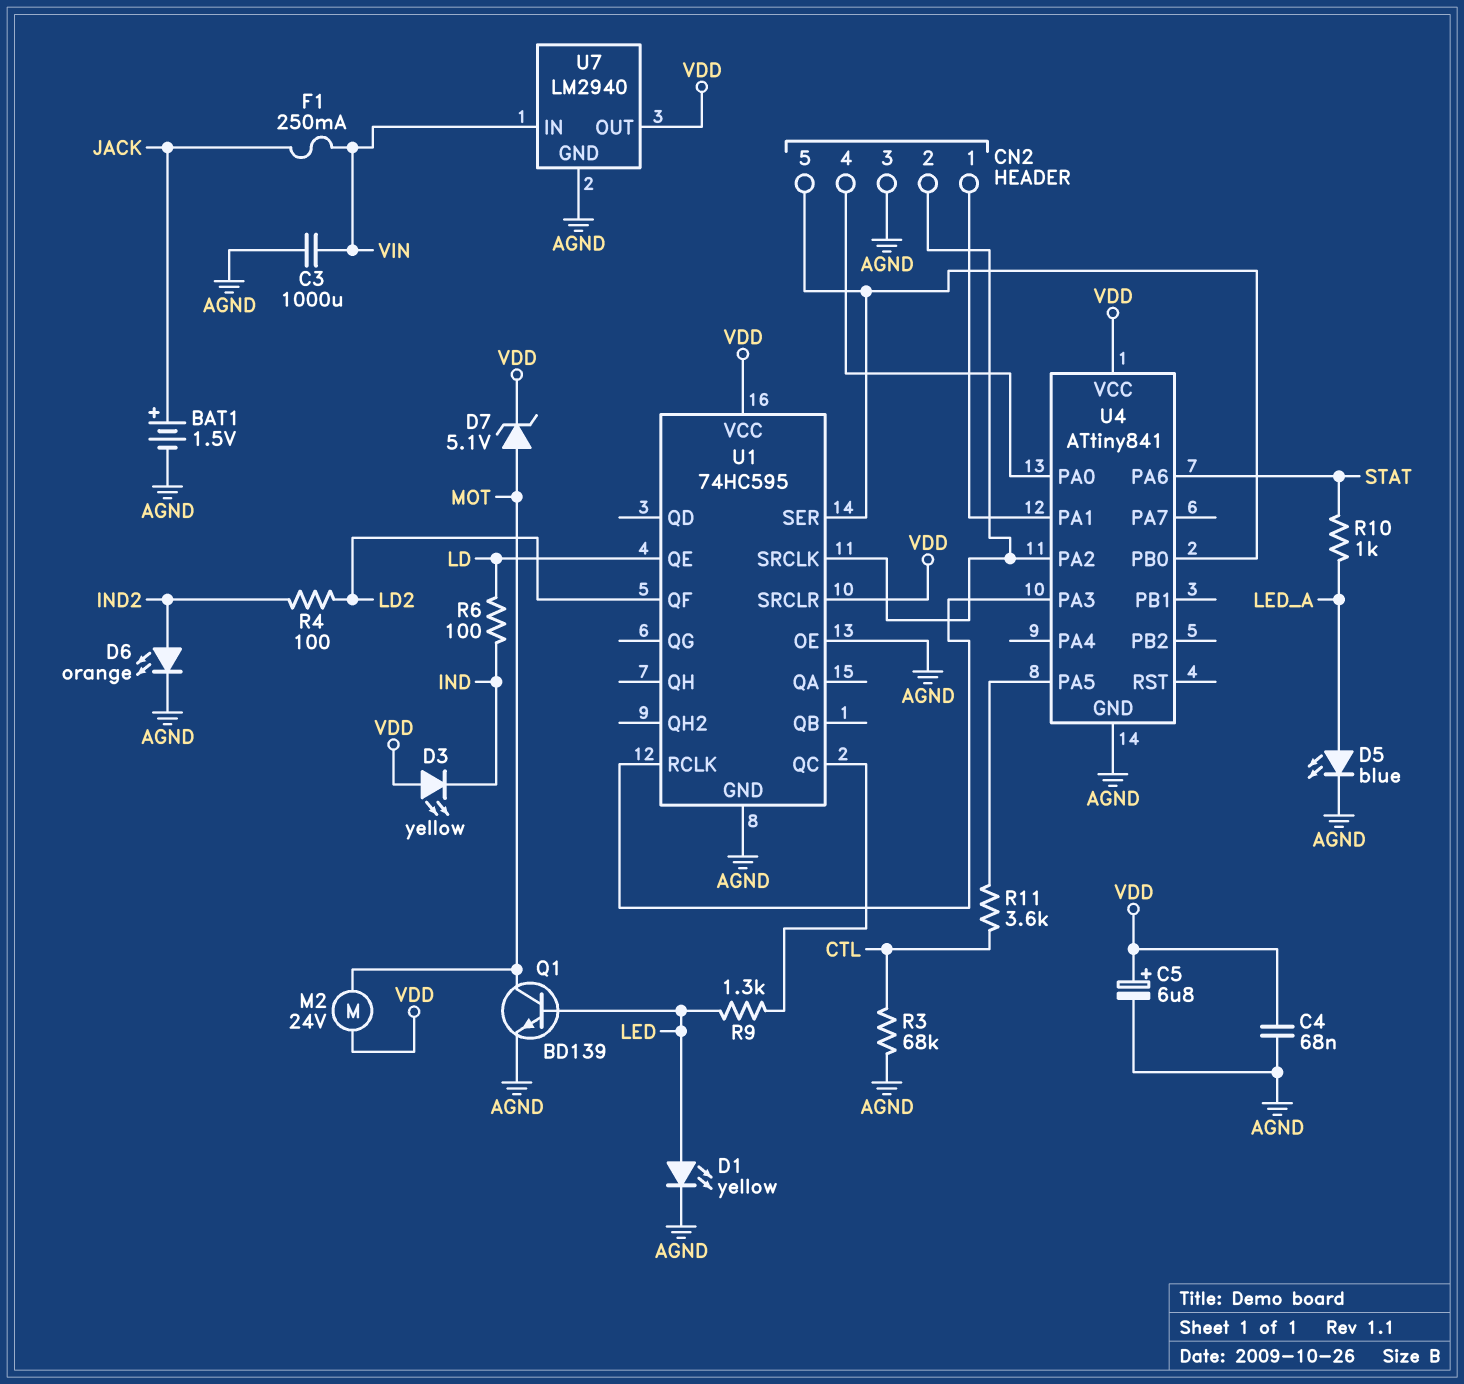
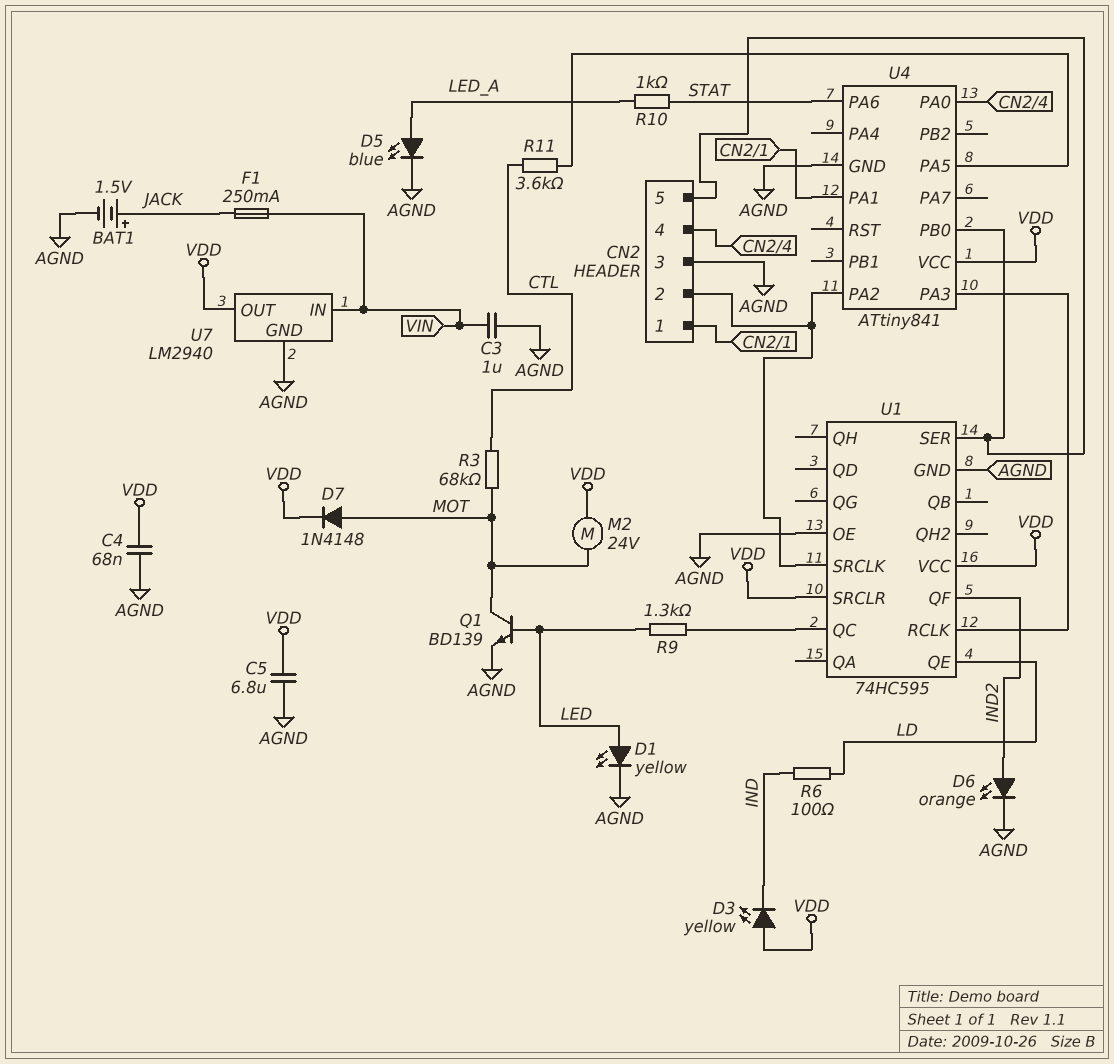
C3: 1000uF (AGND, VIN) -> 1uF (AGND, VIN)
C5: 6.8uF (plus VDD, minus AGND) -> 6.8uF (AGND, VDD)
D7: zener 5.1V (A MOT, K VDD) -> diode 1N4148 (A MOT, K VDD)
R3: 68k (AGND, CTL) -> 68k (CTL, MOT)
R4: 100 (IND2, LD2) -> none
U1 pin QF: LD2 -> IND2

